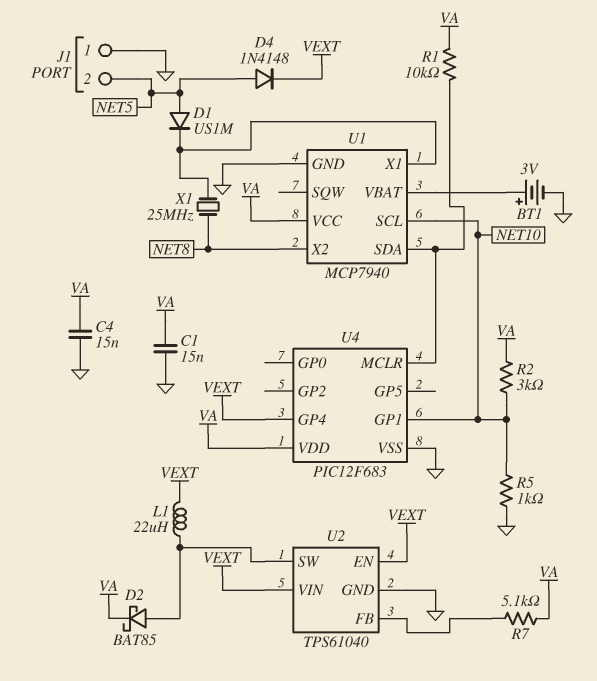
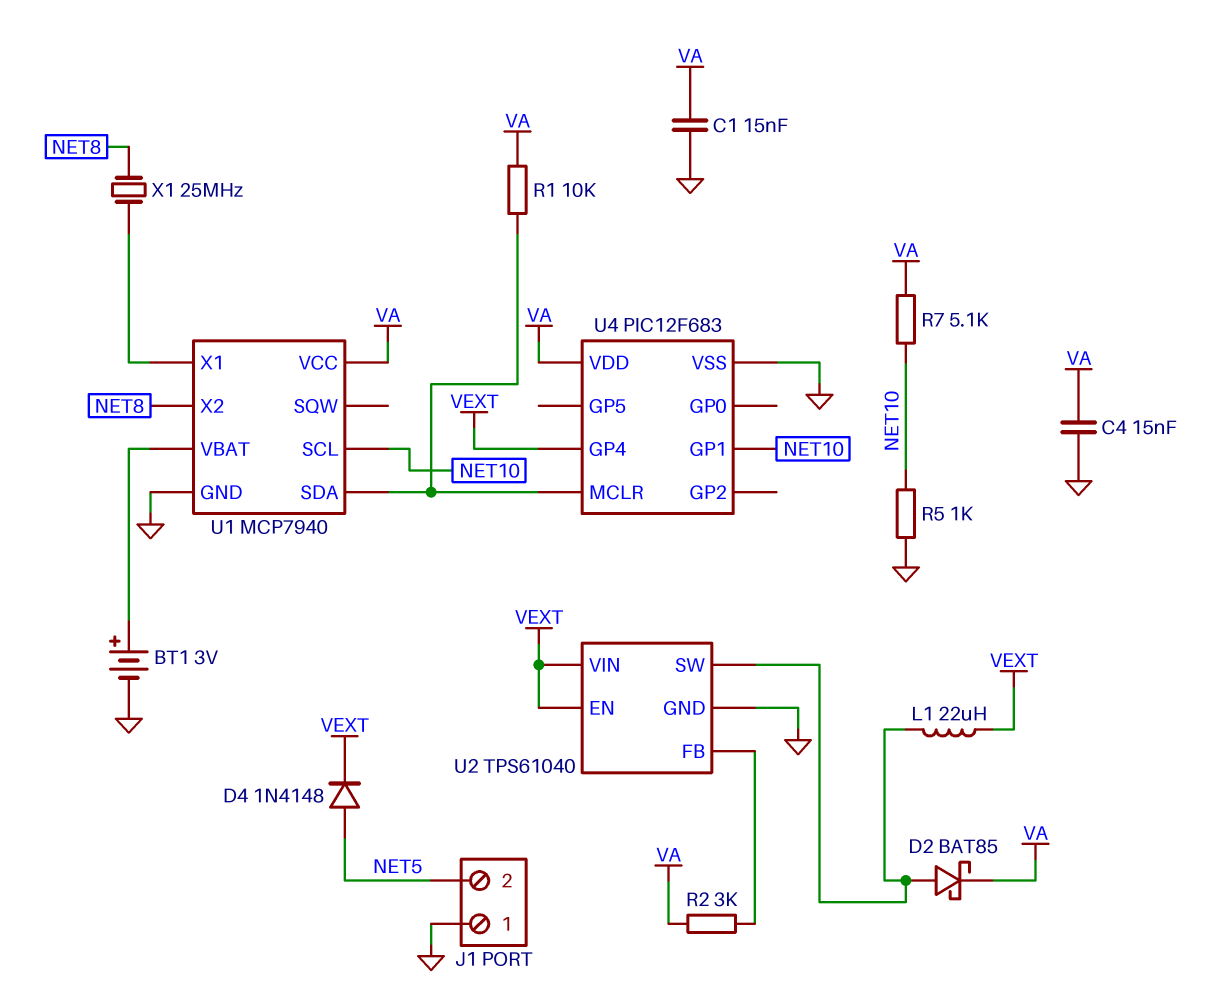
D1: diode US1M (A NET5, K U1/X1) -> none
R2: 3k (NET10, VA) -> 3k (U2/FB, VA)
R7: 5.1k (U2/FB, VA) -> 5.1k (NET10, VA)

